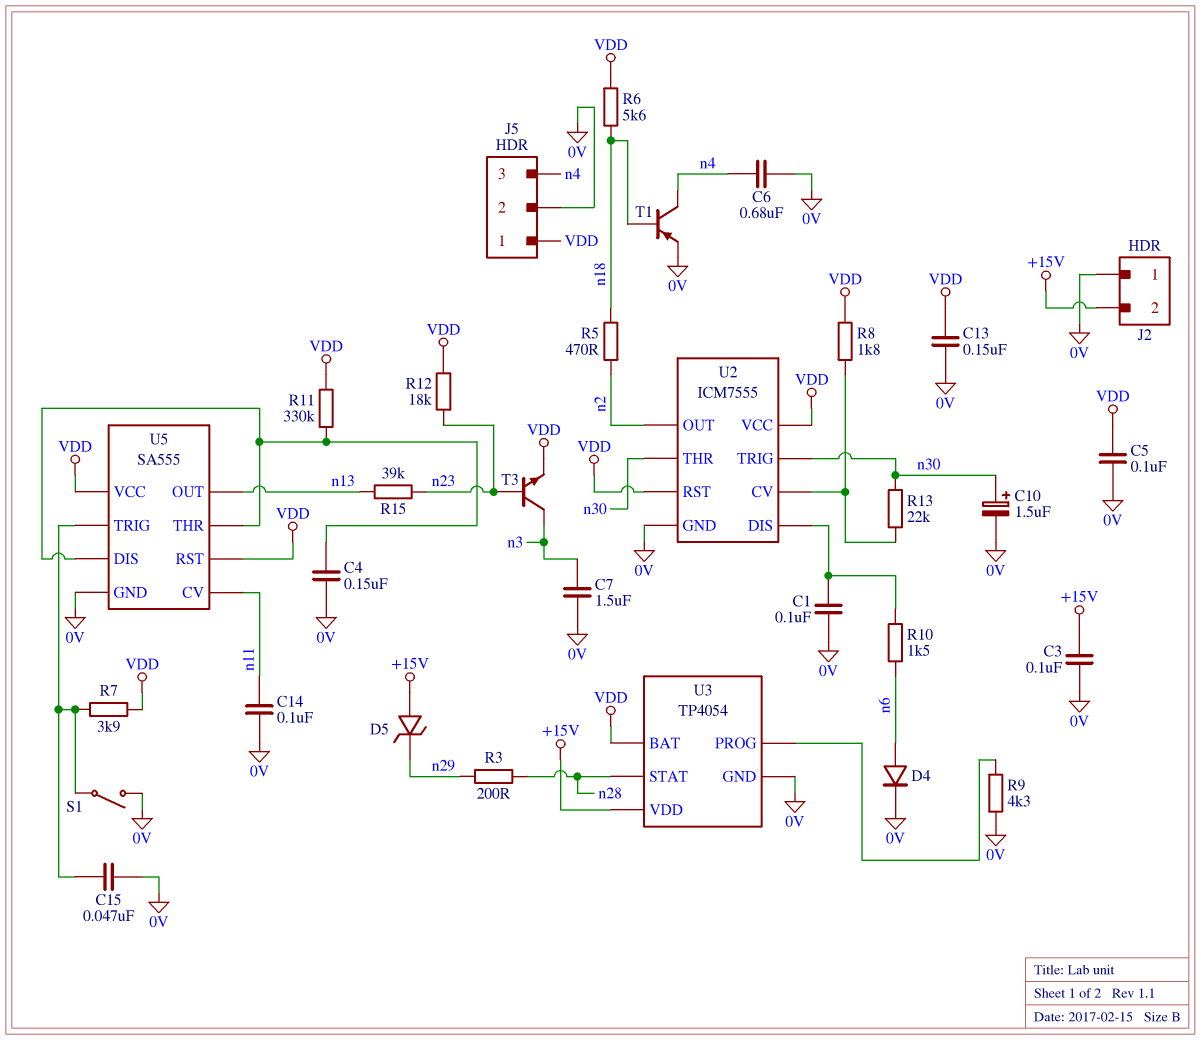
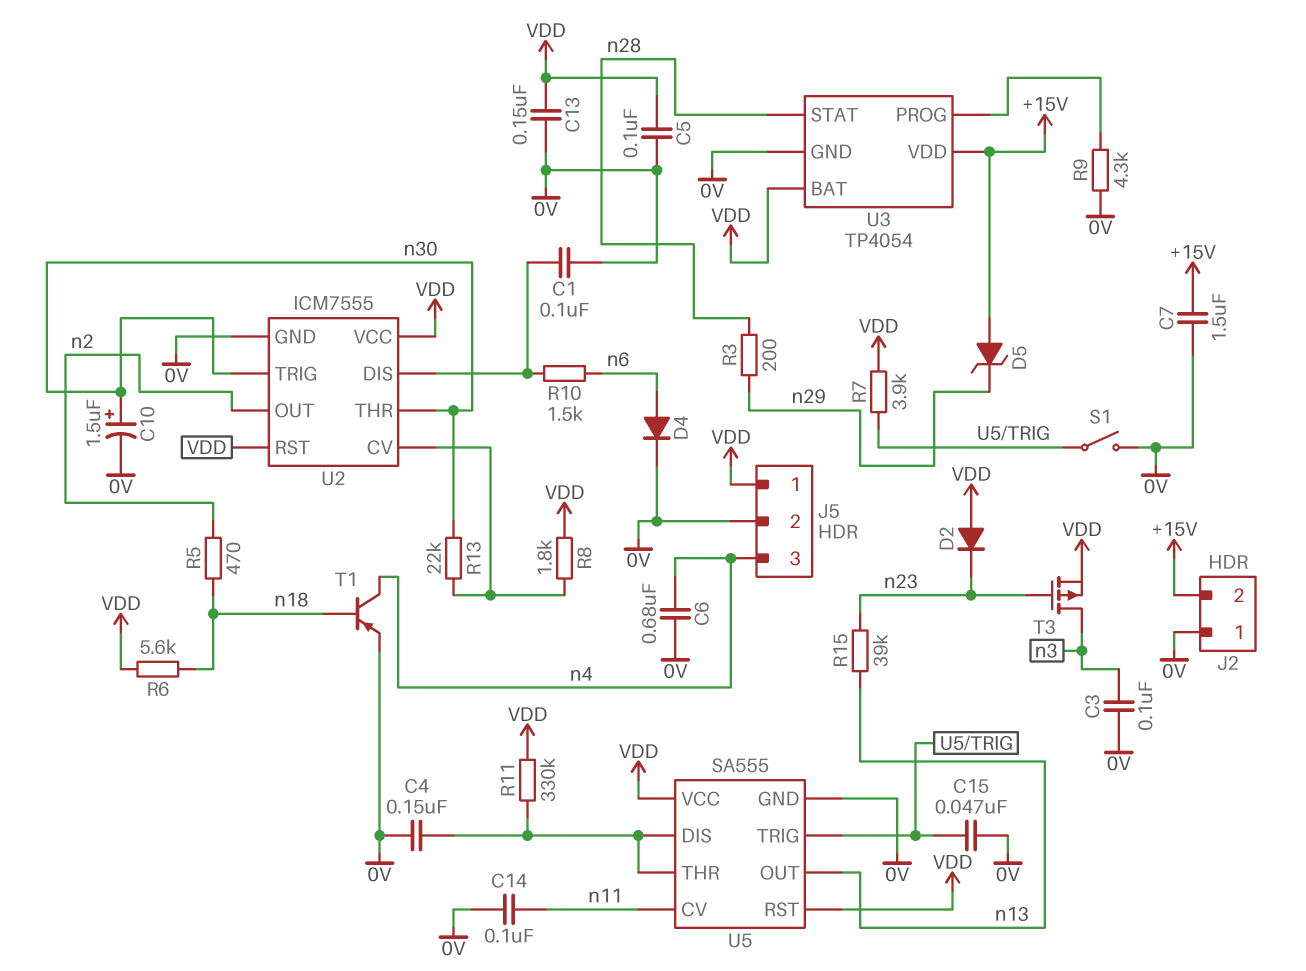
C3: 100nF (+15V, 0V) -> 100nF (0V, n3)
C7: 1.5uF (0V, n3) -> 1.5uF (+15V, 0V)
D2: none -> diode (A VDD, K n23)
R12: 18k (VDD, n23) -> none
T3: NPN (B n23, C n3, E VDD) -> PMOS (G n23, D n3, S VDD)

